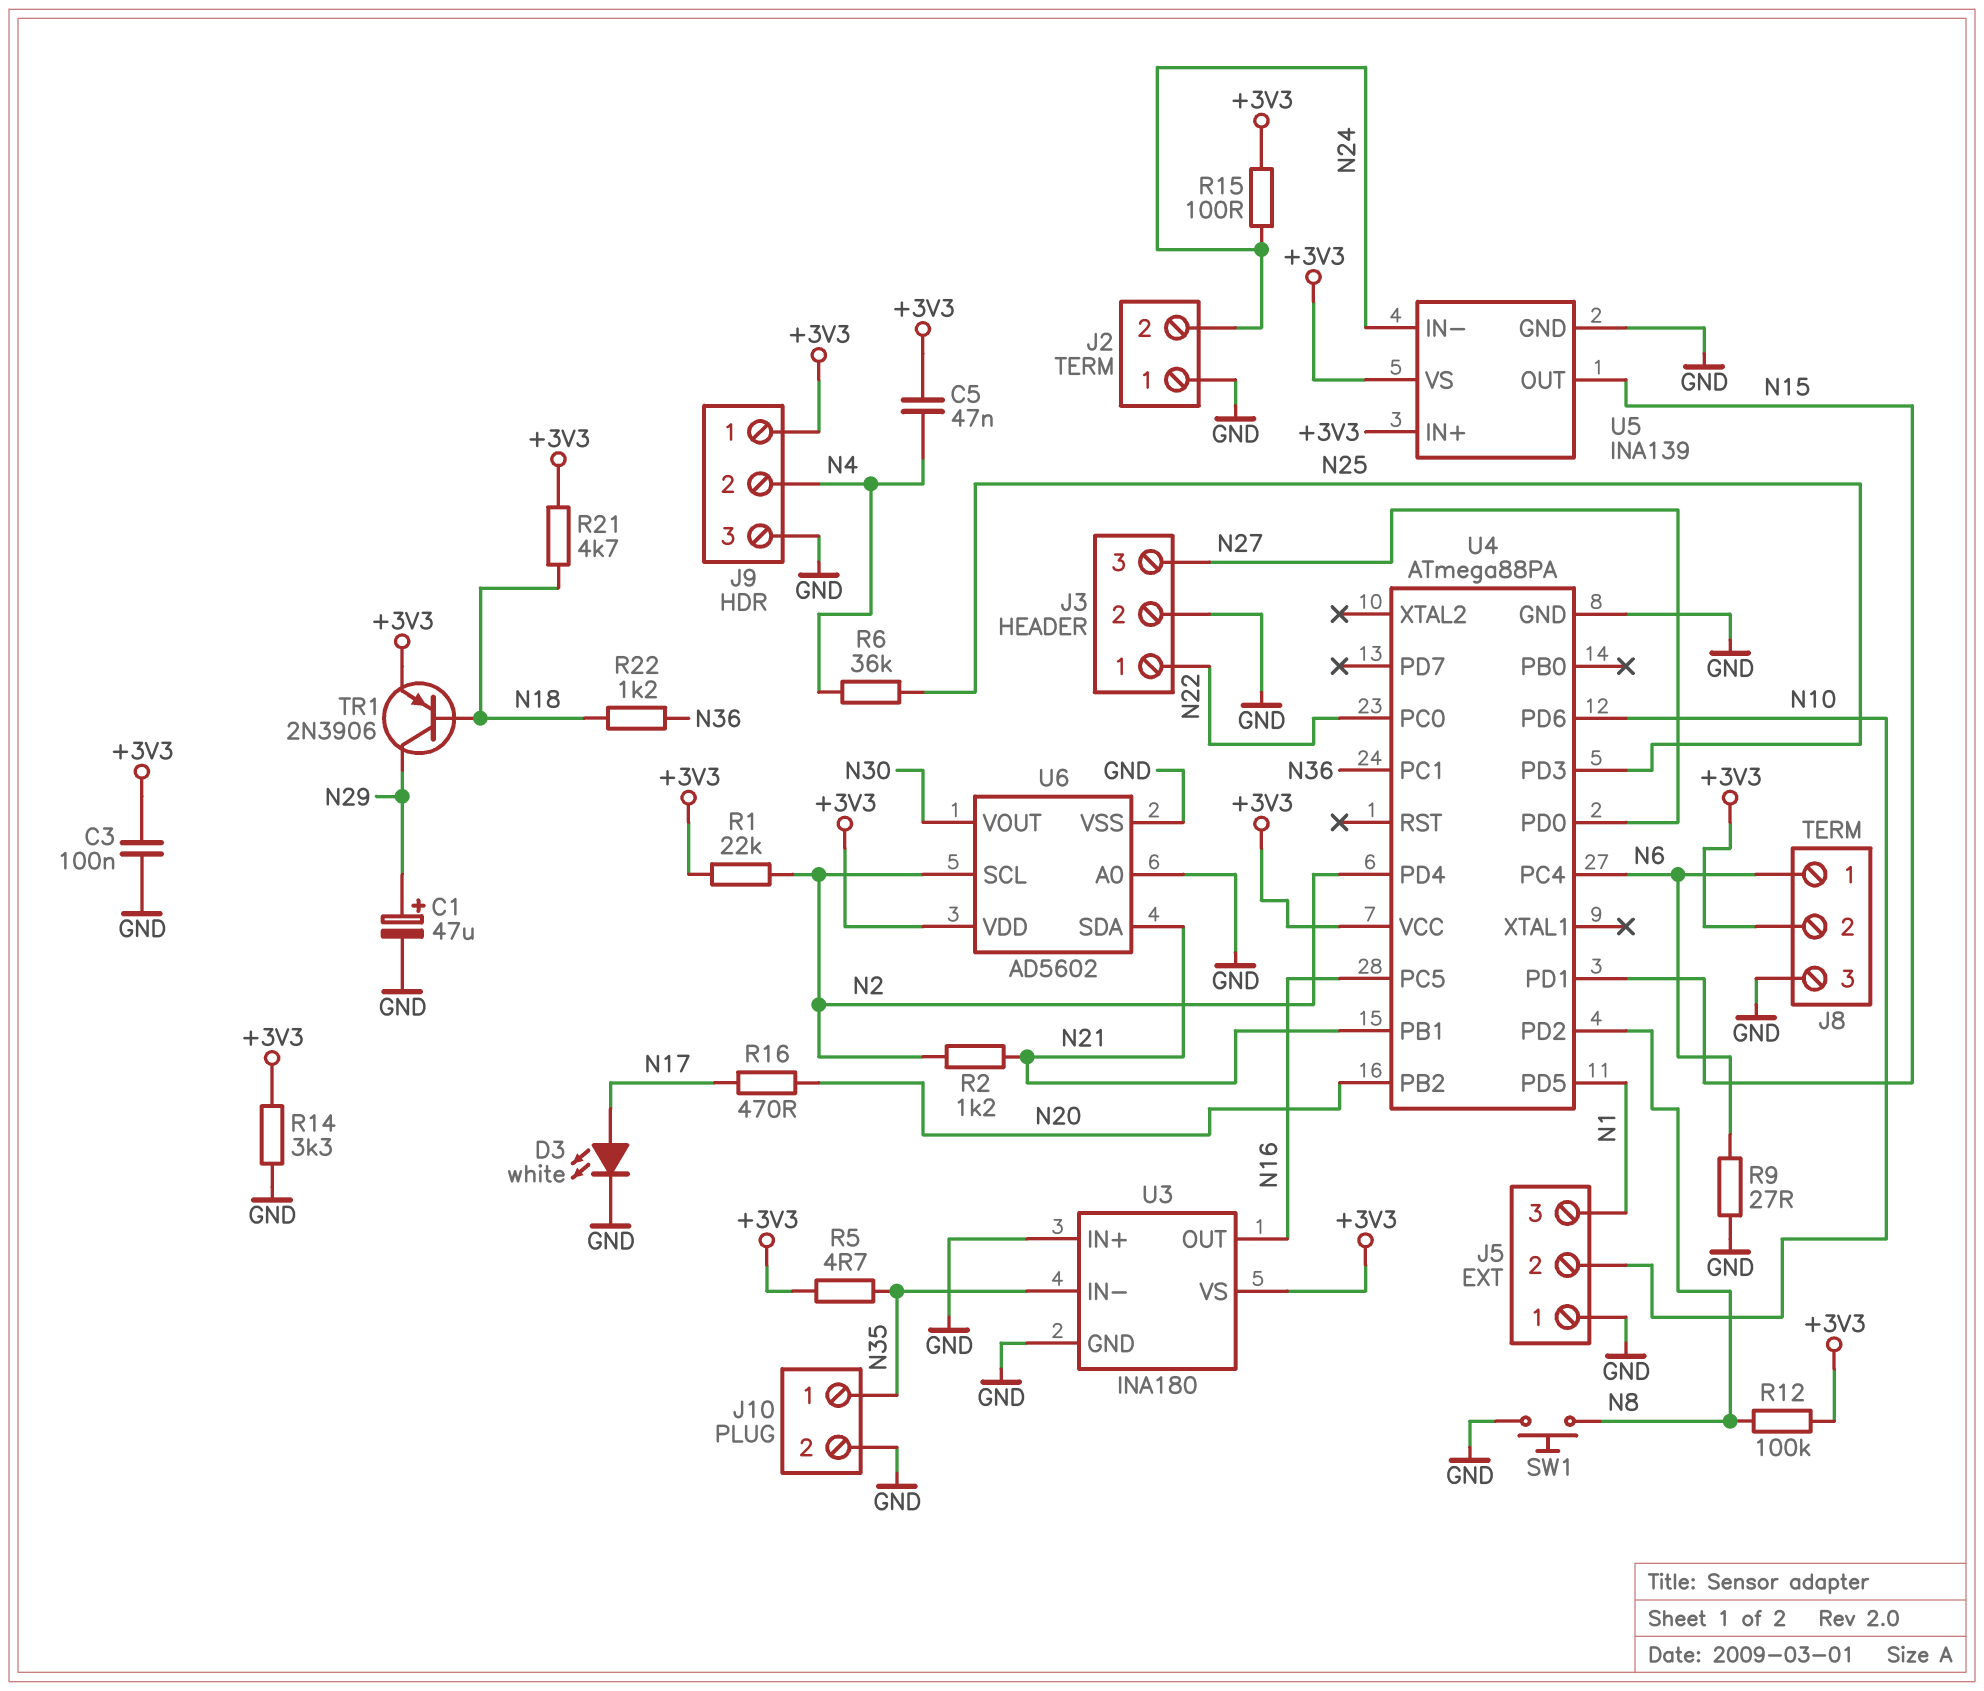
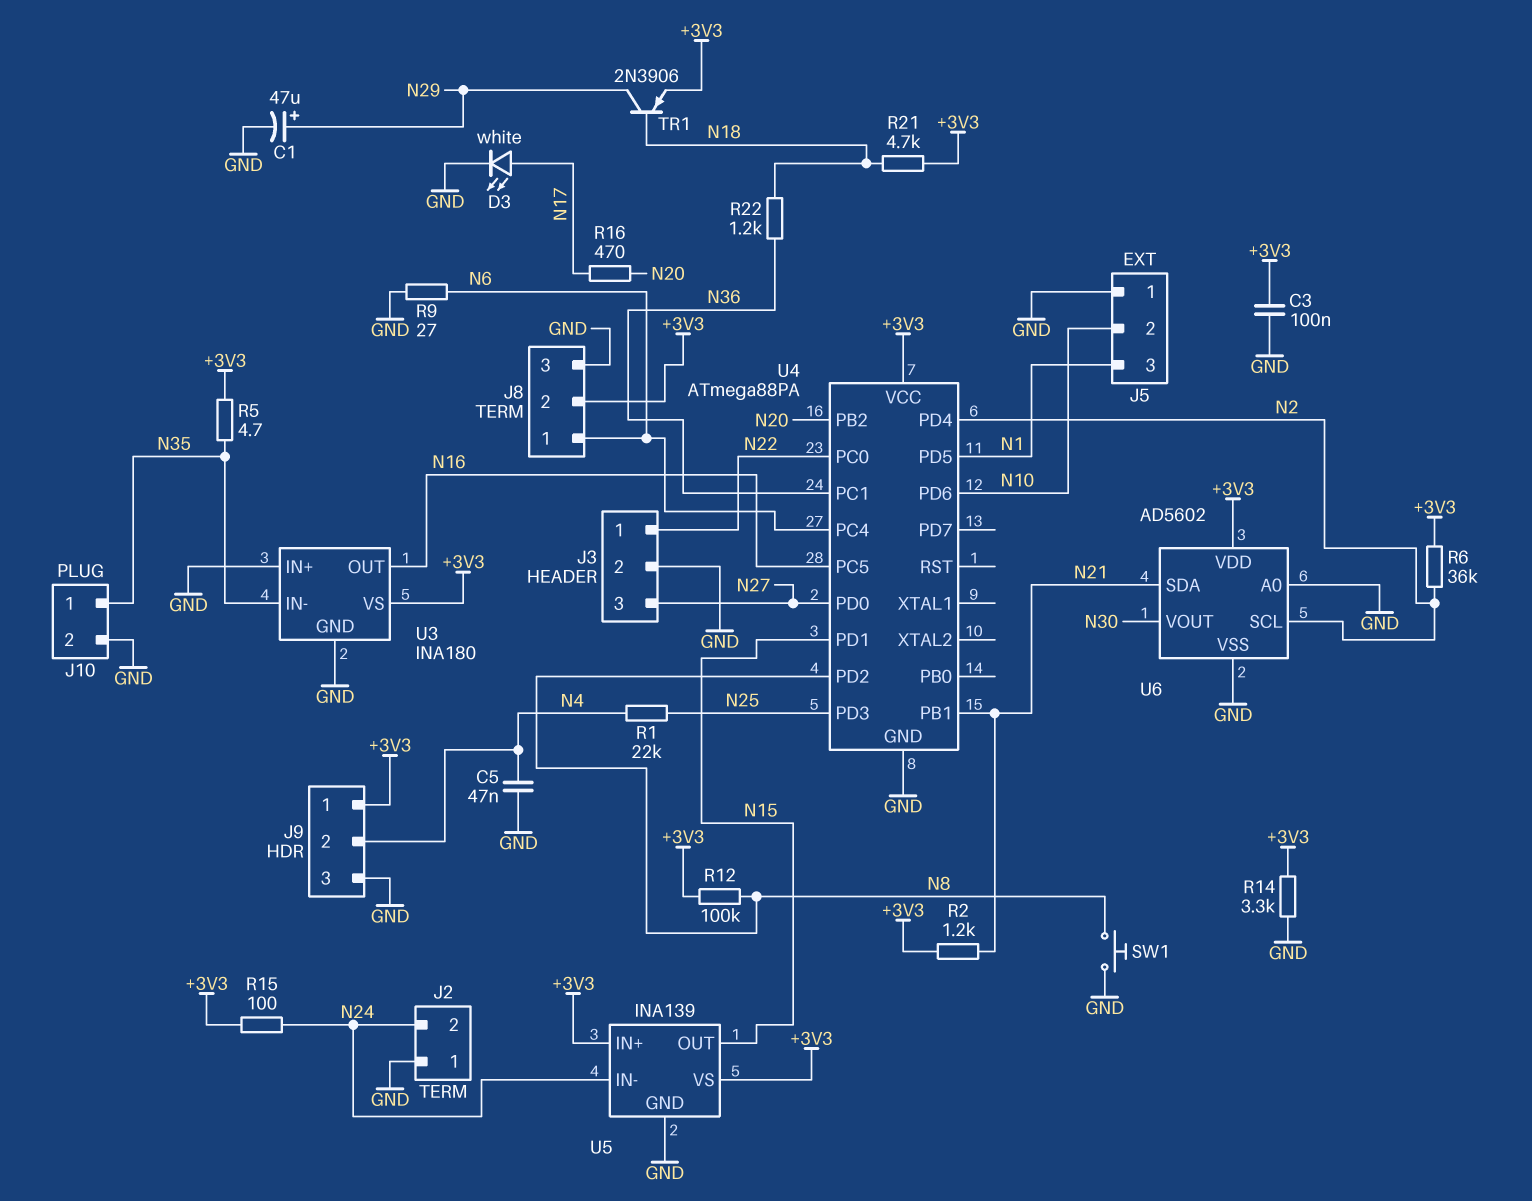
C5: 47nF (+3V3, N4) -> 47nF (GND, N4)
R1: 22k (+3V3, N2) -> 22k (N4, N25)
R2: 1.2k (N2, N21) -> 1.2k (+3V3, N21)
R6: 36k (N4, N25) -> 36k (+3V3, N2)

